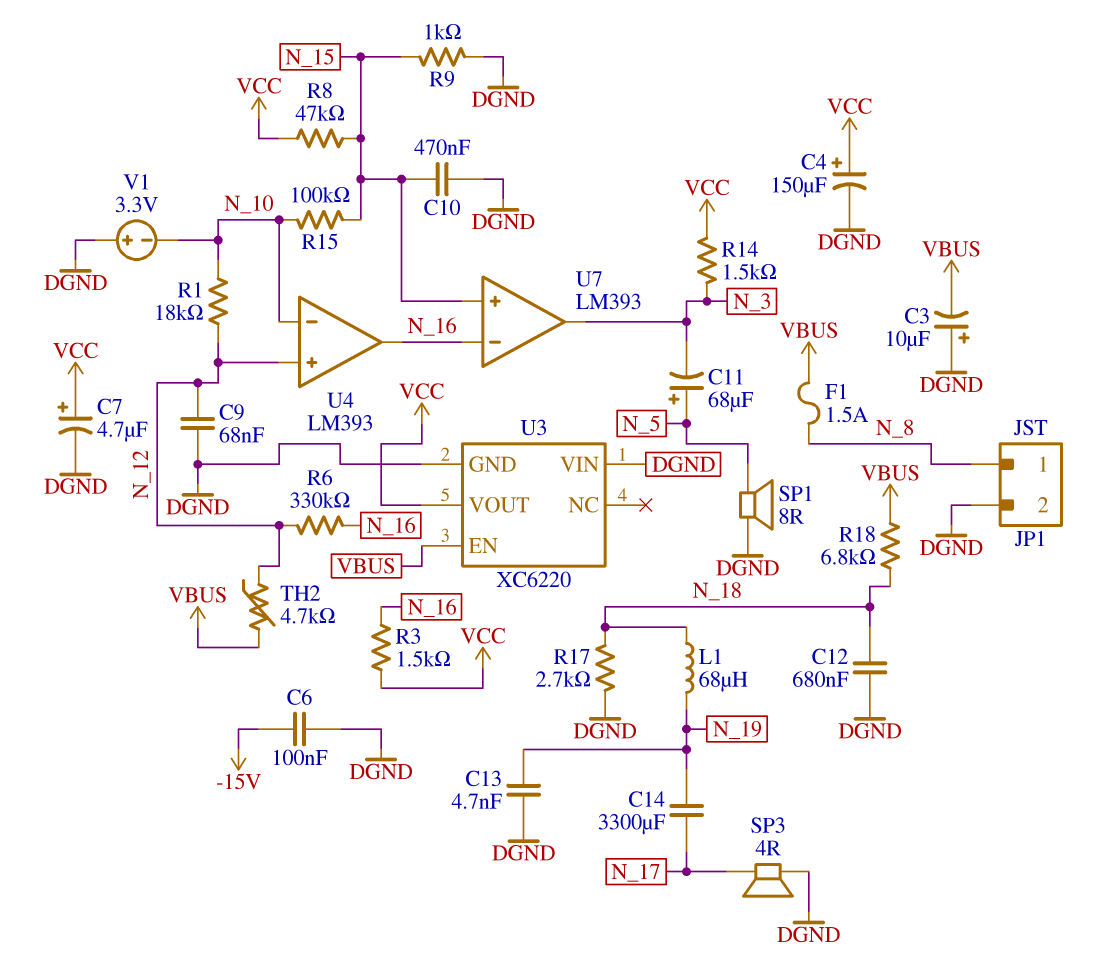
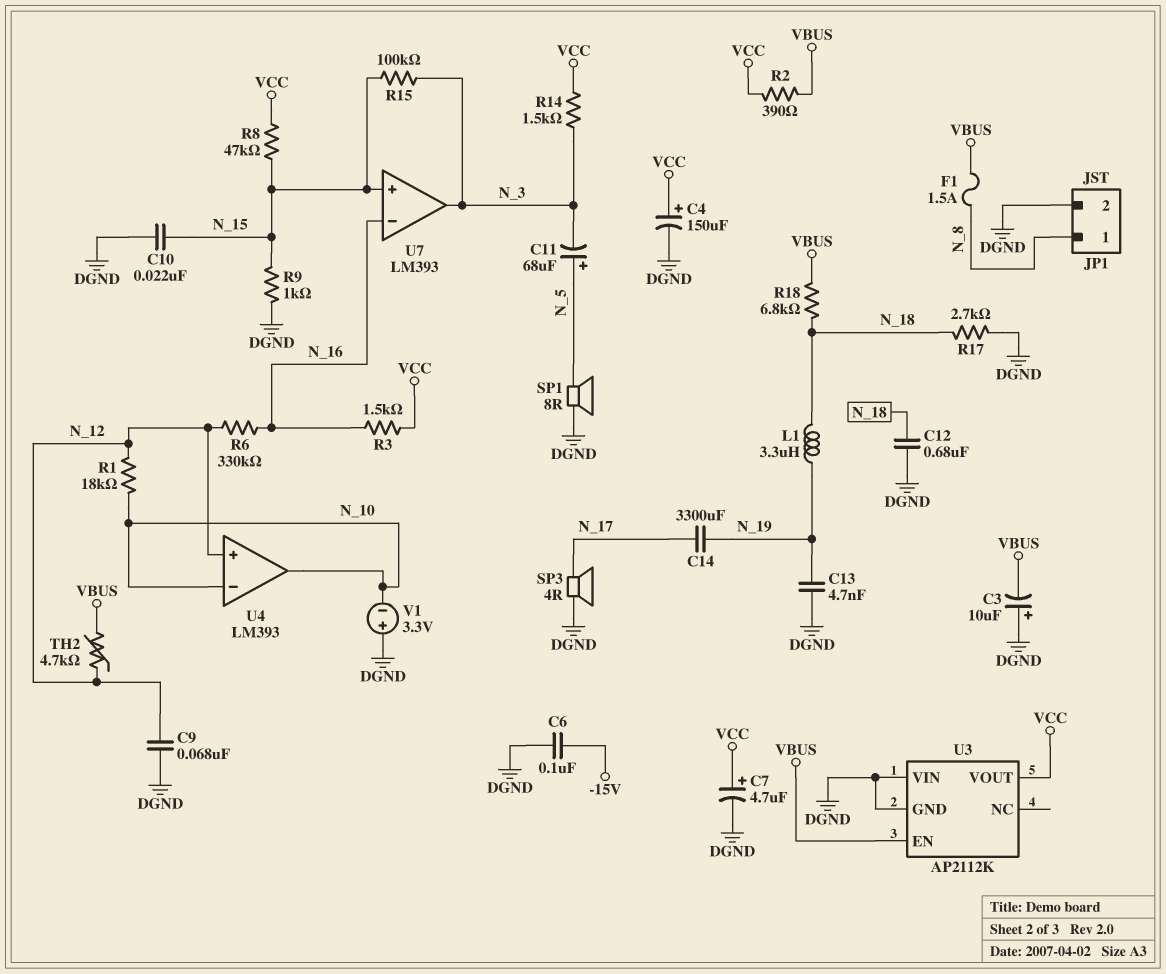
C10: 470nF (DGND, N_15) -> 22nF (DGND, N_15)
L1: 68uH (N_18, N_19) -> 3.3uH (N_18, N_19)
R2: none -> 390 (VBUS, VCC)
R15: 100k (N_10, N_15) -> 100k (N_3, N_15)
U3: XC6220 -> AP2112K
U4 pin out: N_16 -> N_10

